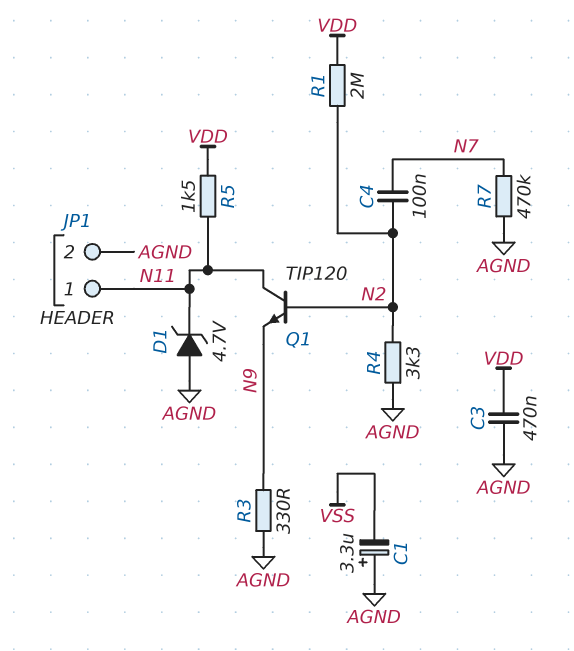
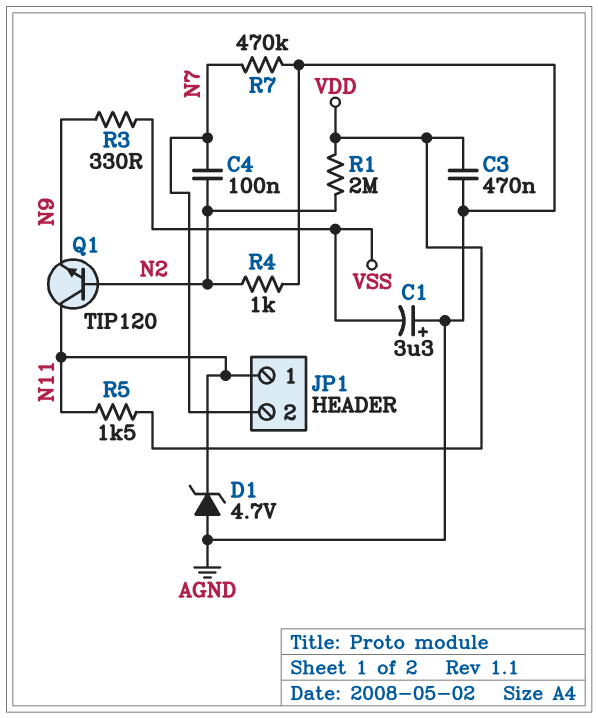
JP1 pin 2: AGND -> N7
R3: 330 (AGND, N9) -> 330 (N9, VSS)
R4: 3.3k (AGND, N2) -> 1k (AGND, N2)

